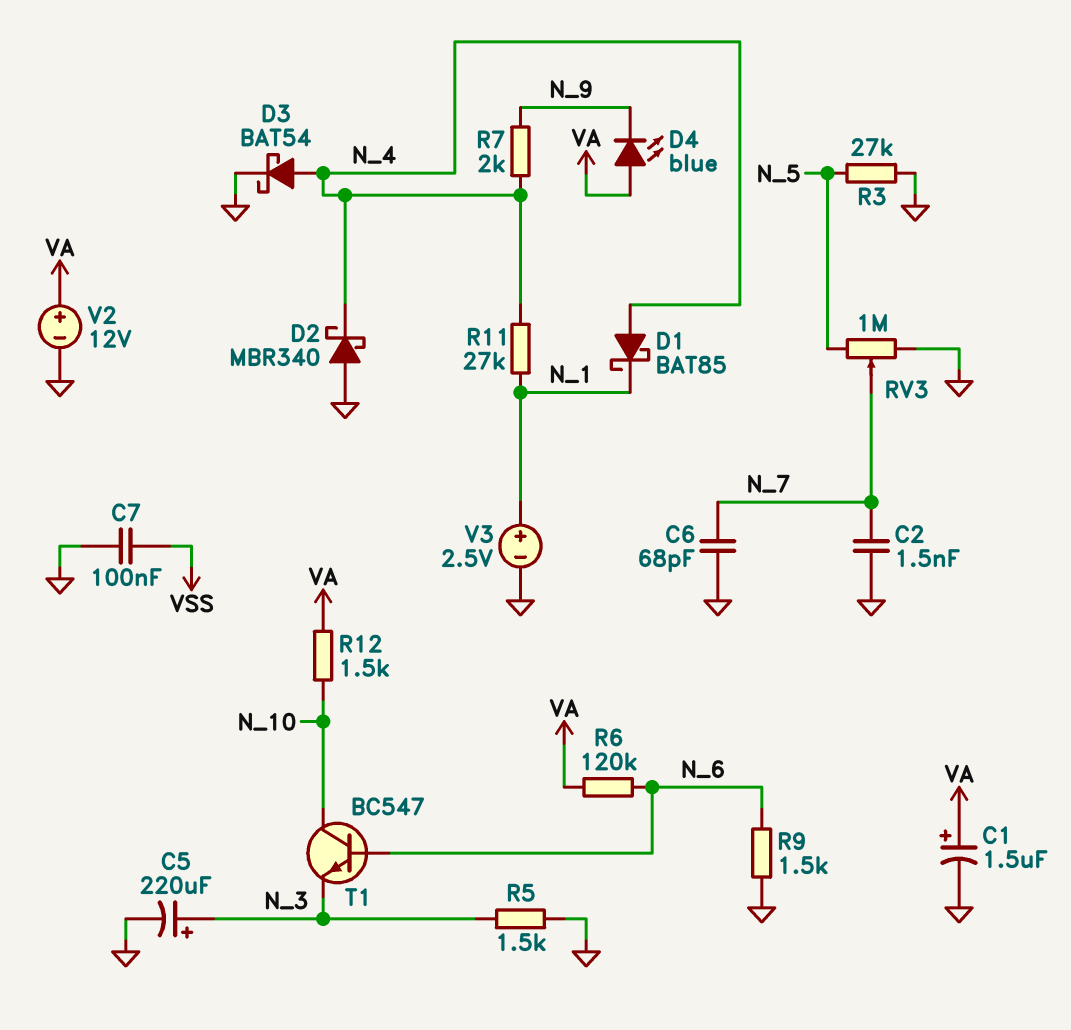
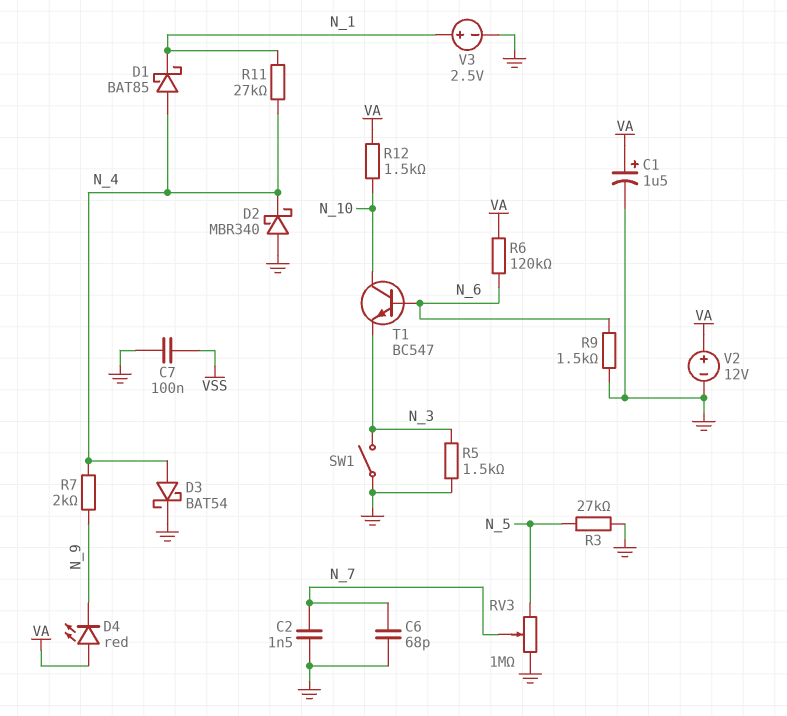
C5: 220uF (plus N_3, minus GND) -> none
D4: LED blue (A VA, K N_9) -> LED red (A VA, K N_9)
SW1: none -> switch (GND, N_3)

